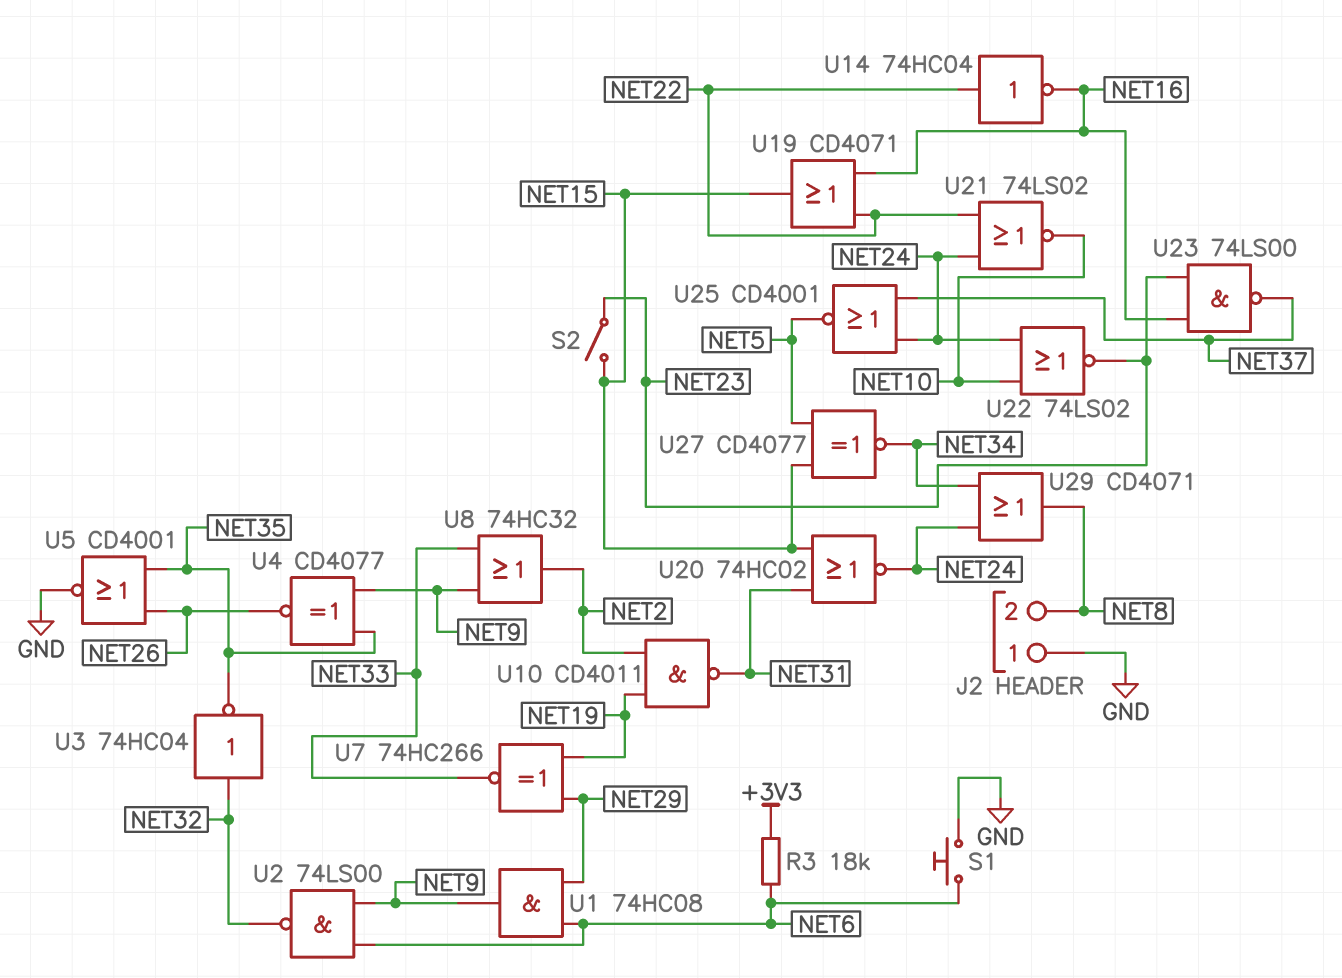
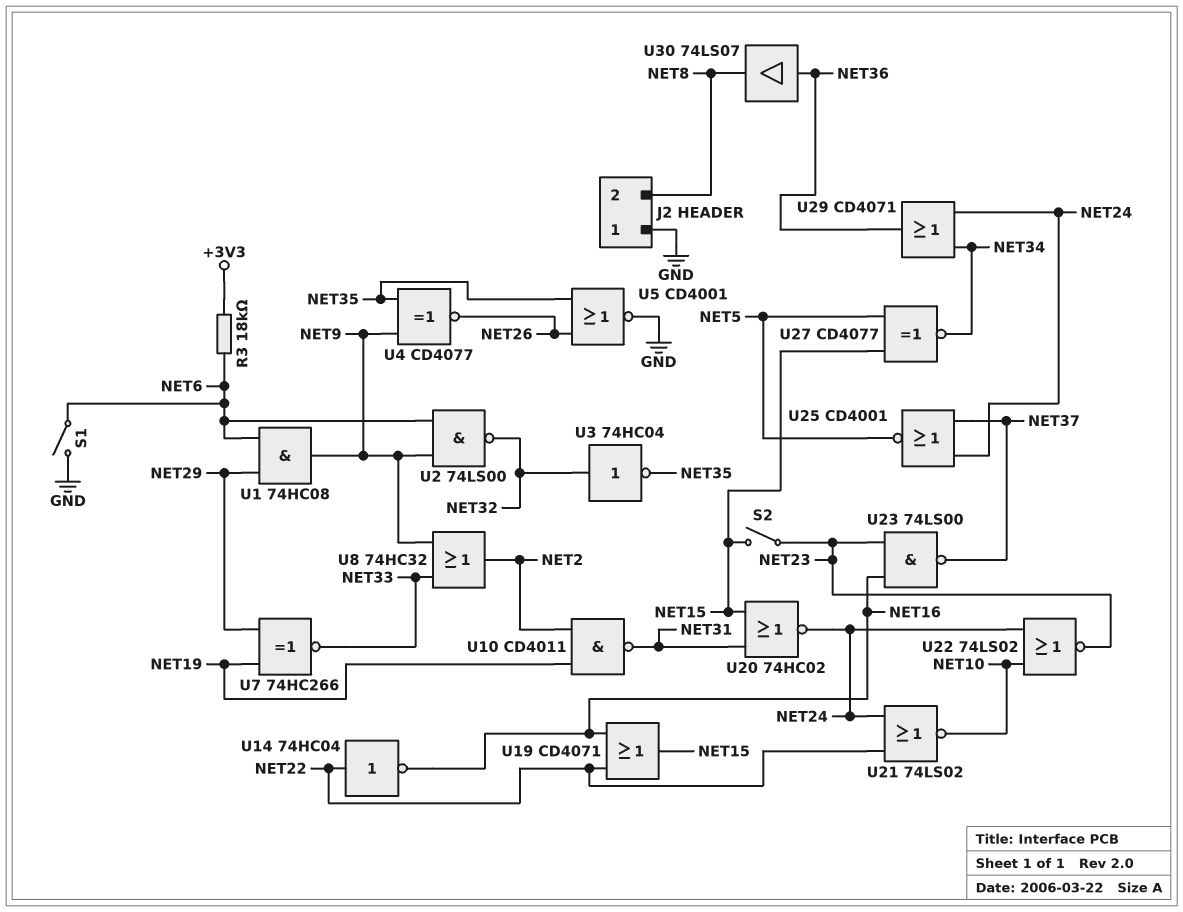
S1: button (GND, NET6) -> switch (GND, NET6)
U29: OR CD4071 (in NET24, in NET34, out NET8) -> OR CD4071 (in NET24, in NET34, out NET36)
U30: none -> buffer 74LS07 (in NET36, out NET8)

